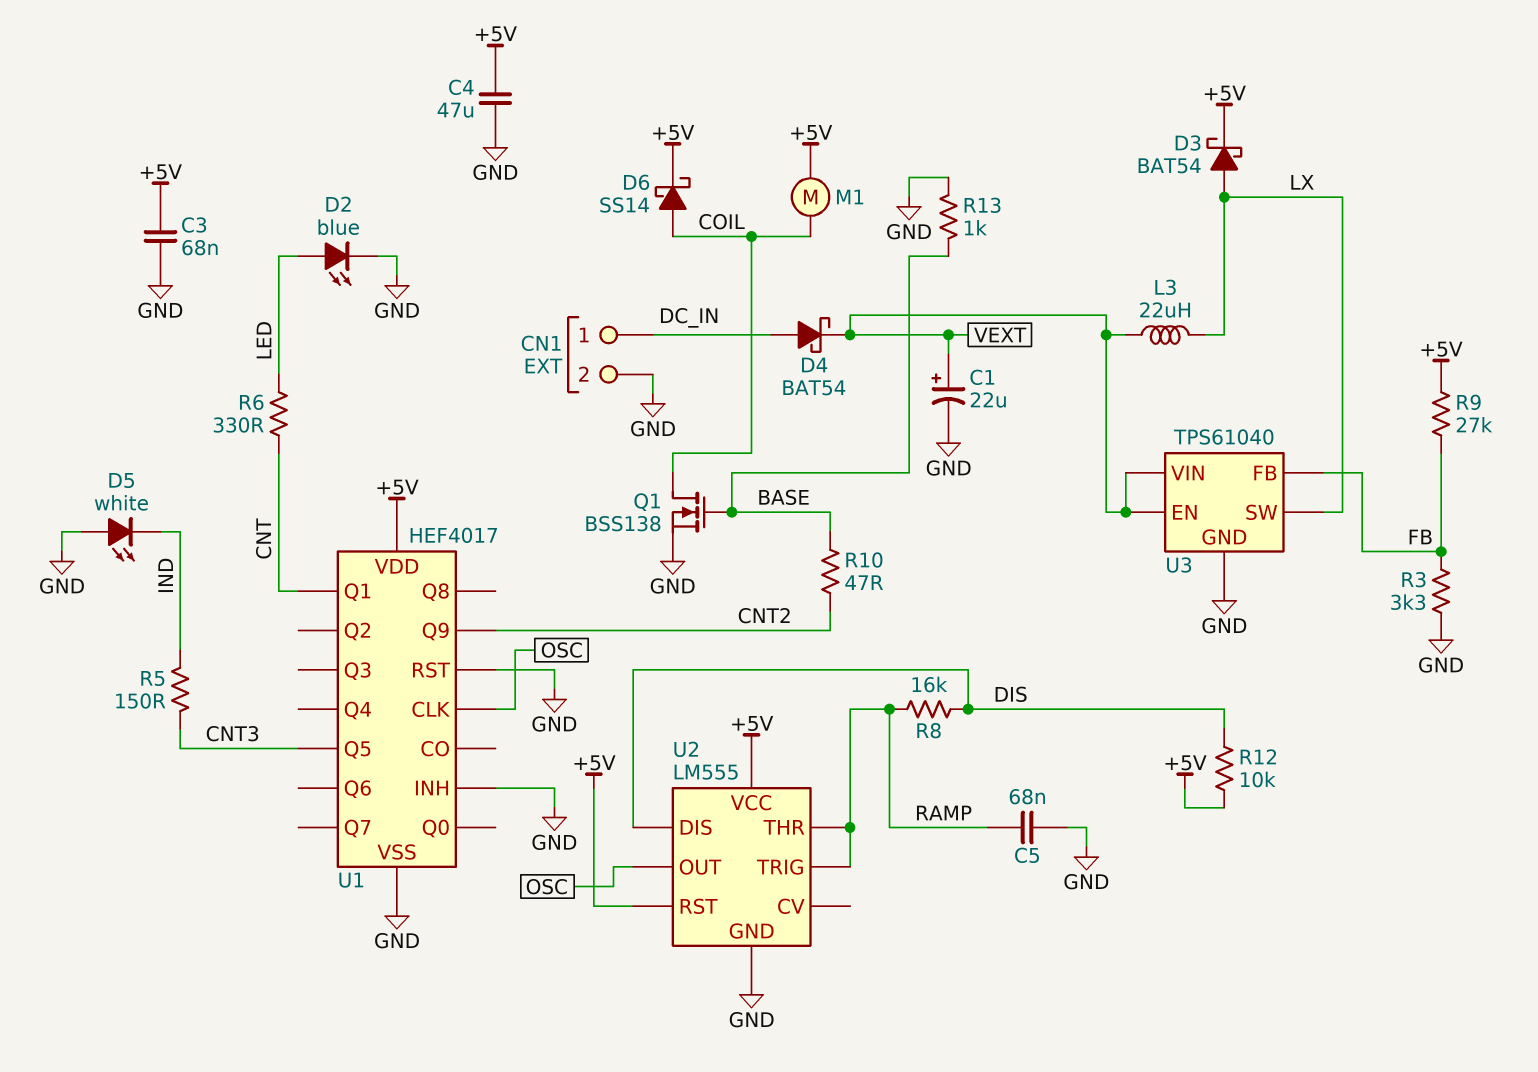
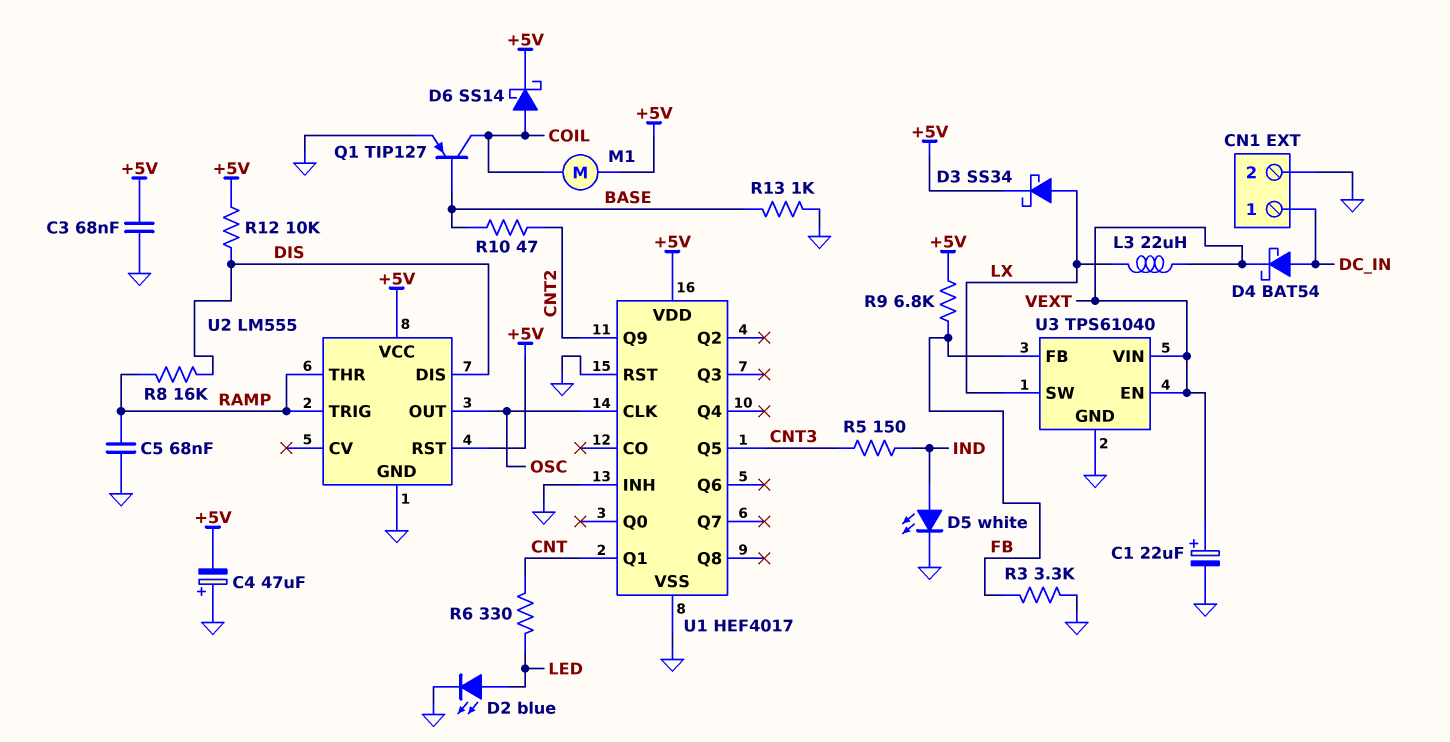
C4: 47uF (+5V, GND) -> 47uF (plus GND, minus +5V)
D3: schottky BAT54 (A LX, K +5V) -> schottky SS34 (A LX, K +5V)
D5: LED white (A GND, K IND) -> LED white (A IND, K GND)
Q1: NMOS BSS138 (G BASE, D COIL, S GND) -> PNP TIP127 (B BASE, C COIL, E GND)
R9: 27k (+5V, FB) -> 6.8k (+5V, FB)

